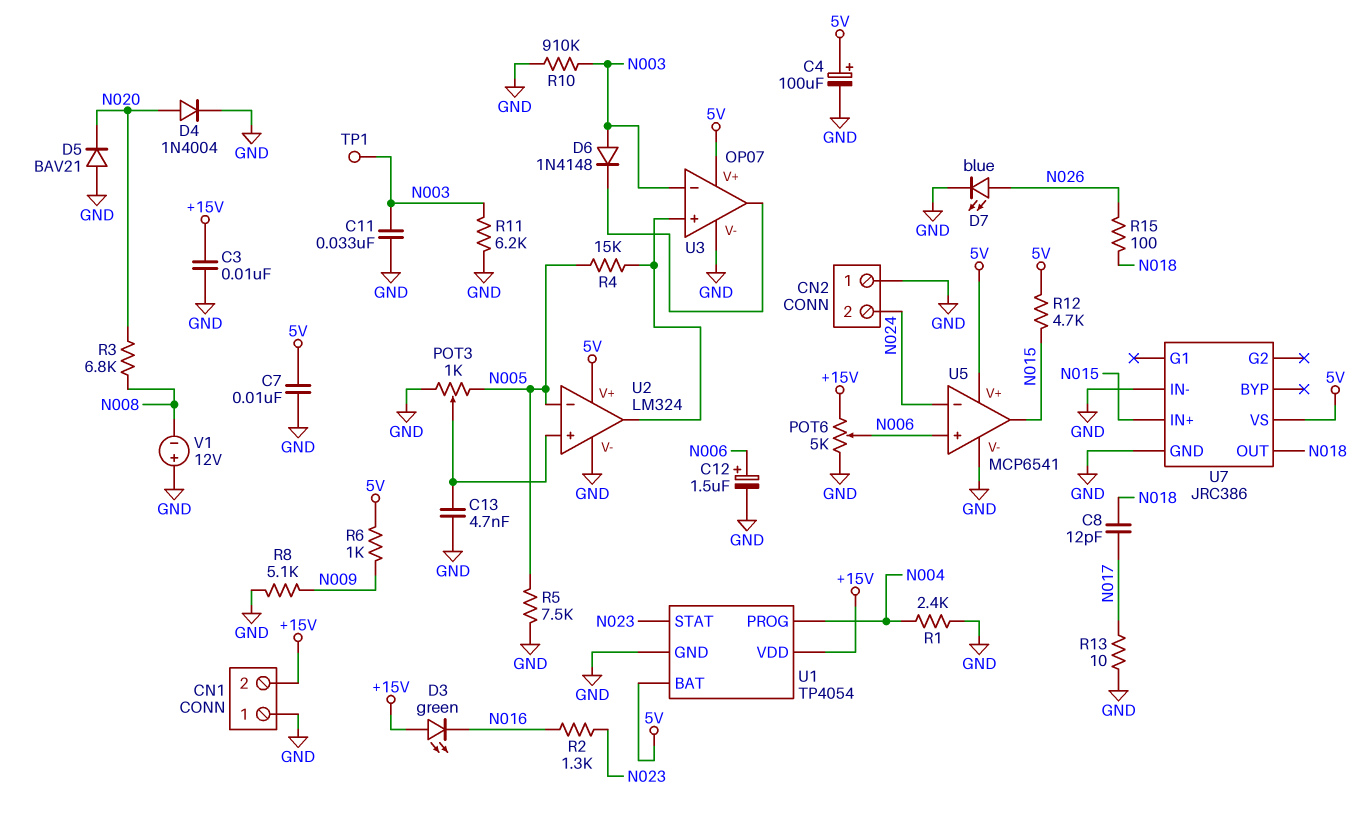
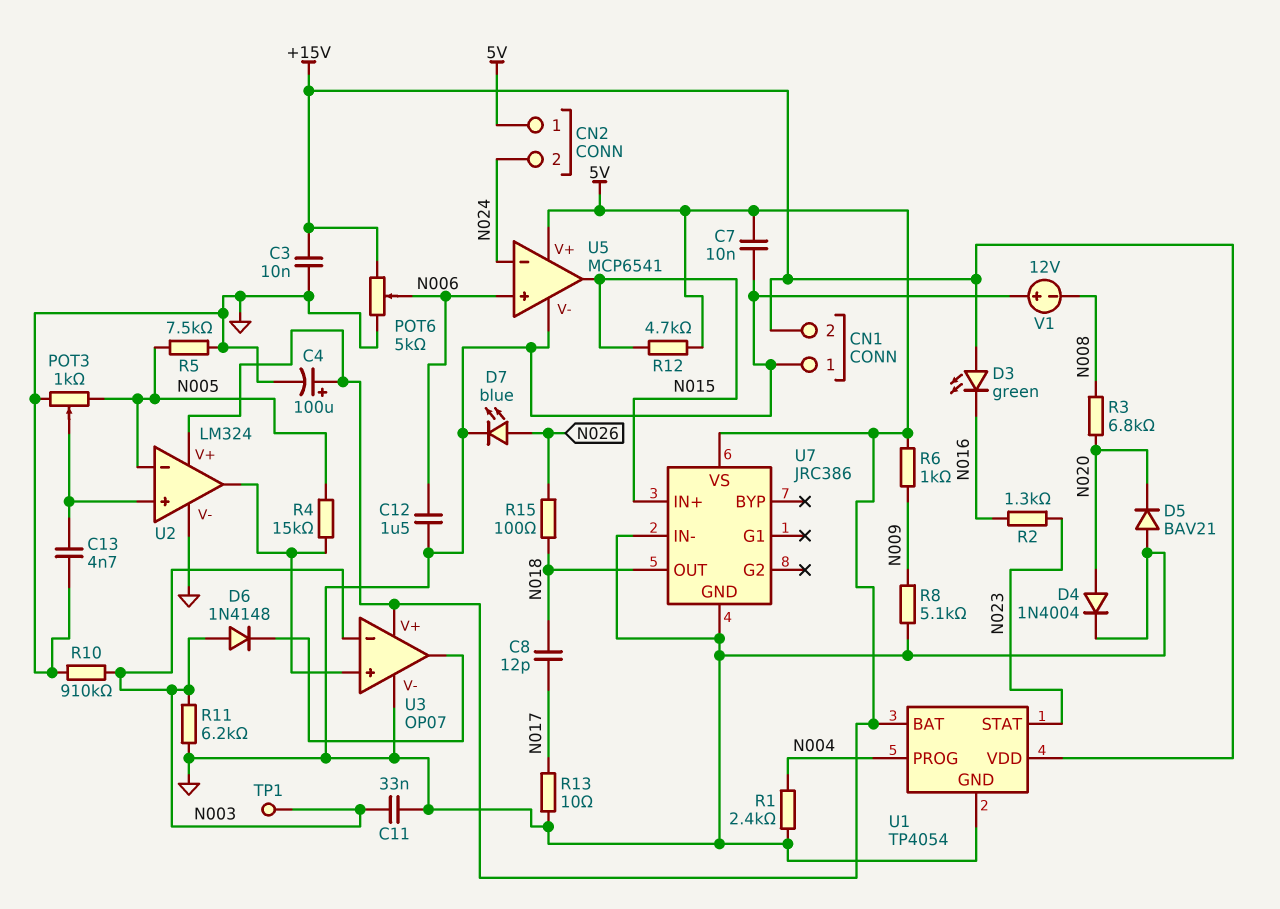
C12: 1.5uF (plus N006, minus GND) -> 1.5uF (GND, N006)
CN2 pin 1: GND -> 5V

